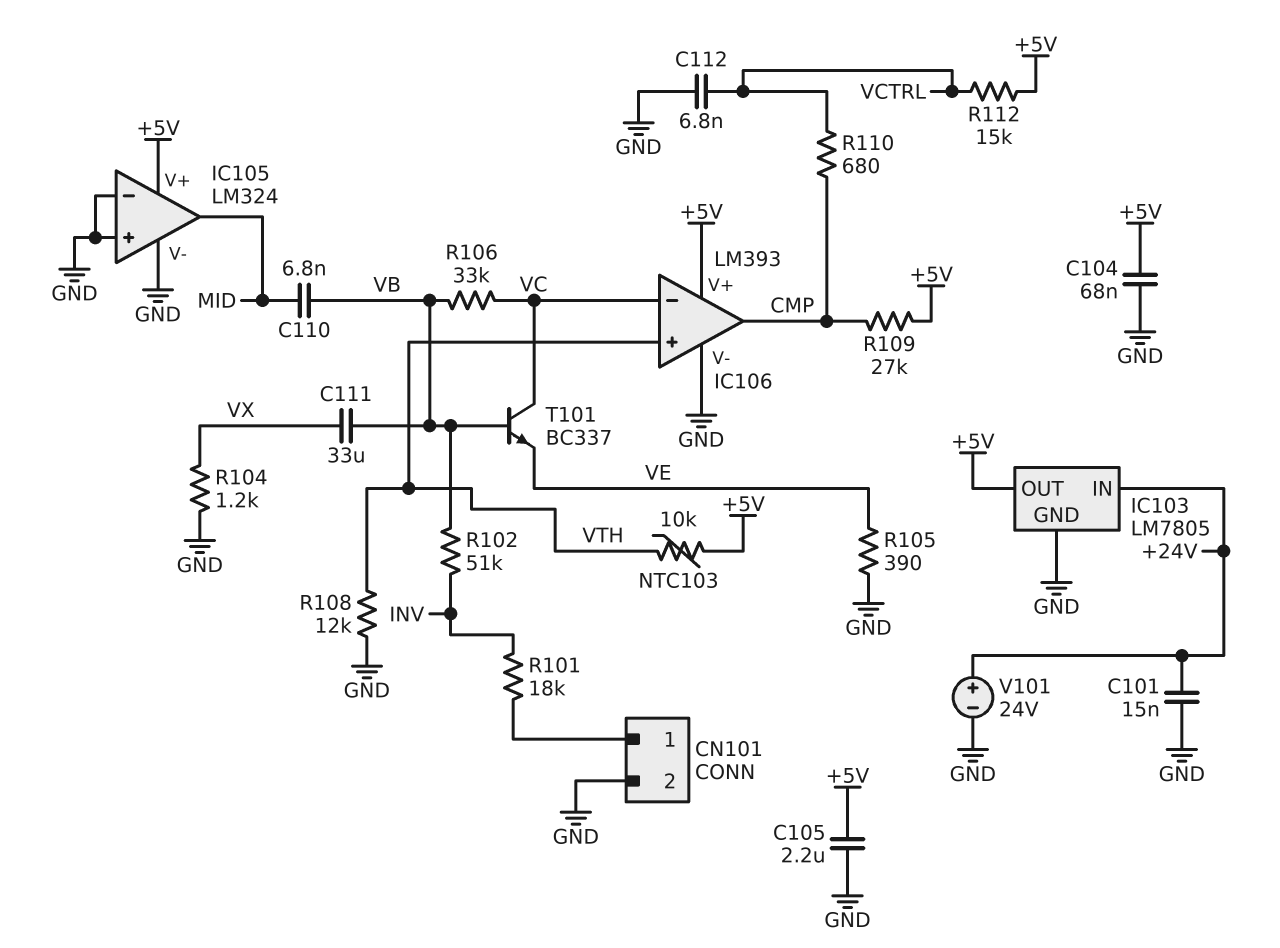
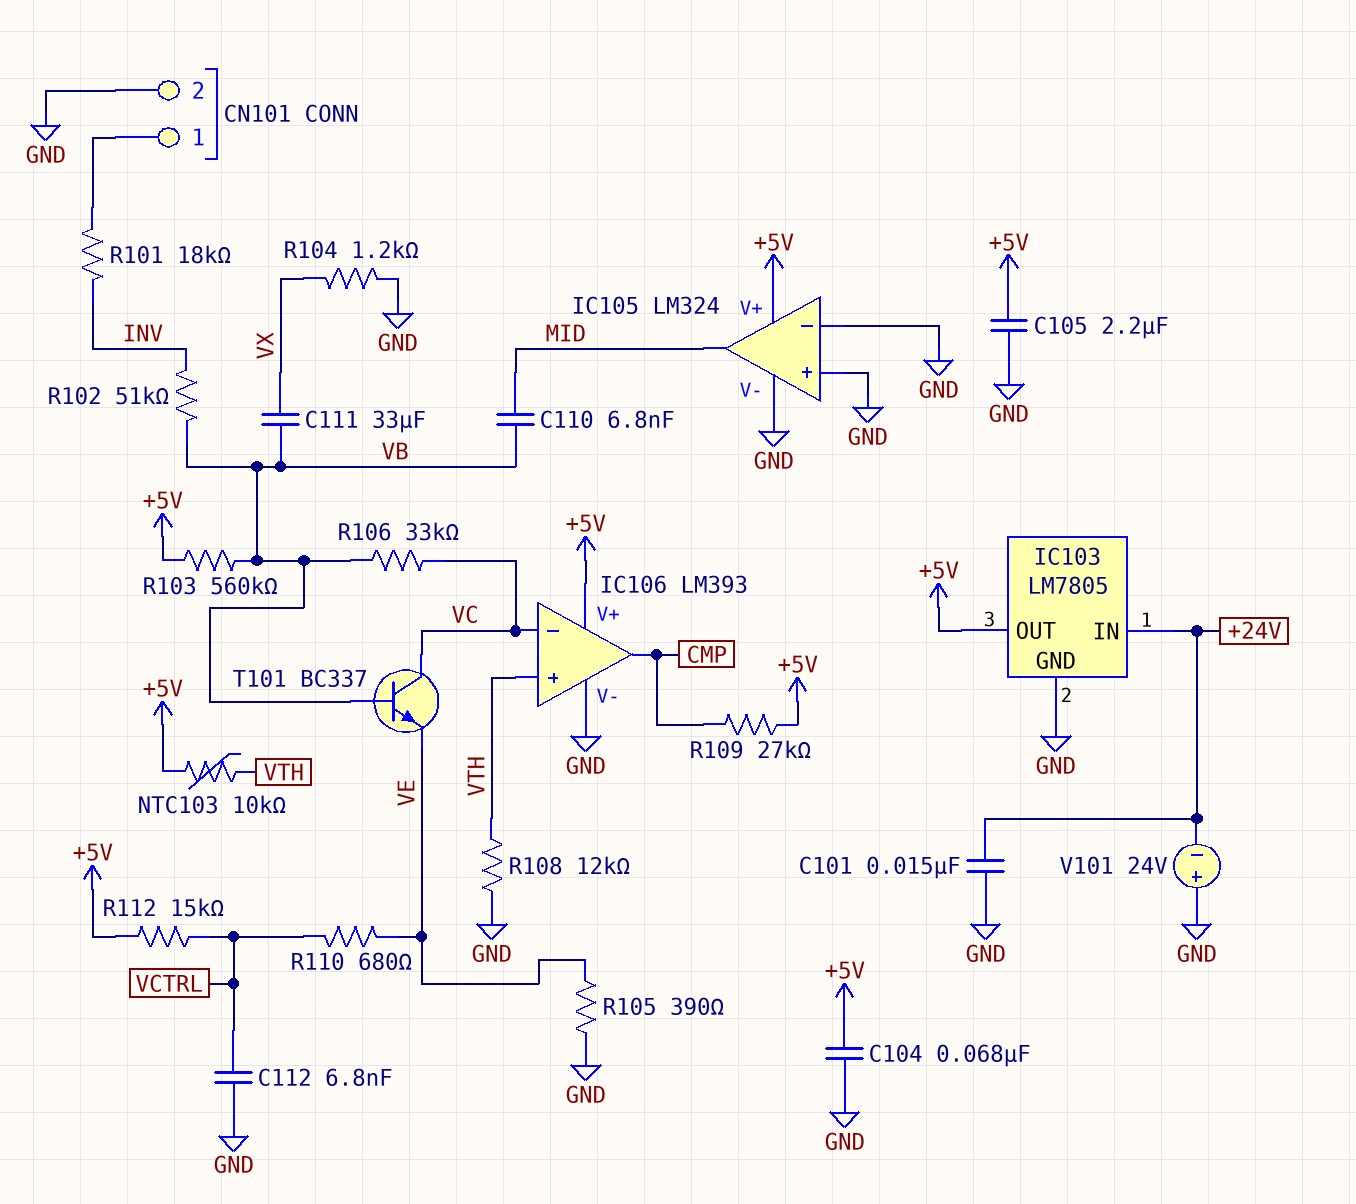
R103: none -> 560k (+5V, VB)
R110: 680 (CMP, VCTRL) -> 680 (VCTRL, VE)
V101: 24V (plus +24V, minus GND) -> 24V (plus GND, minus +24V)

